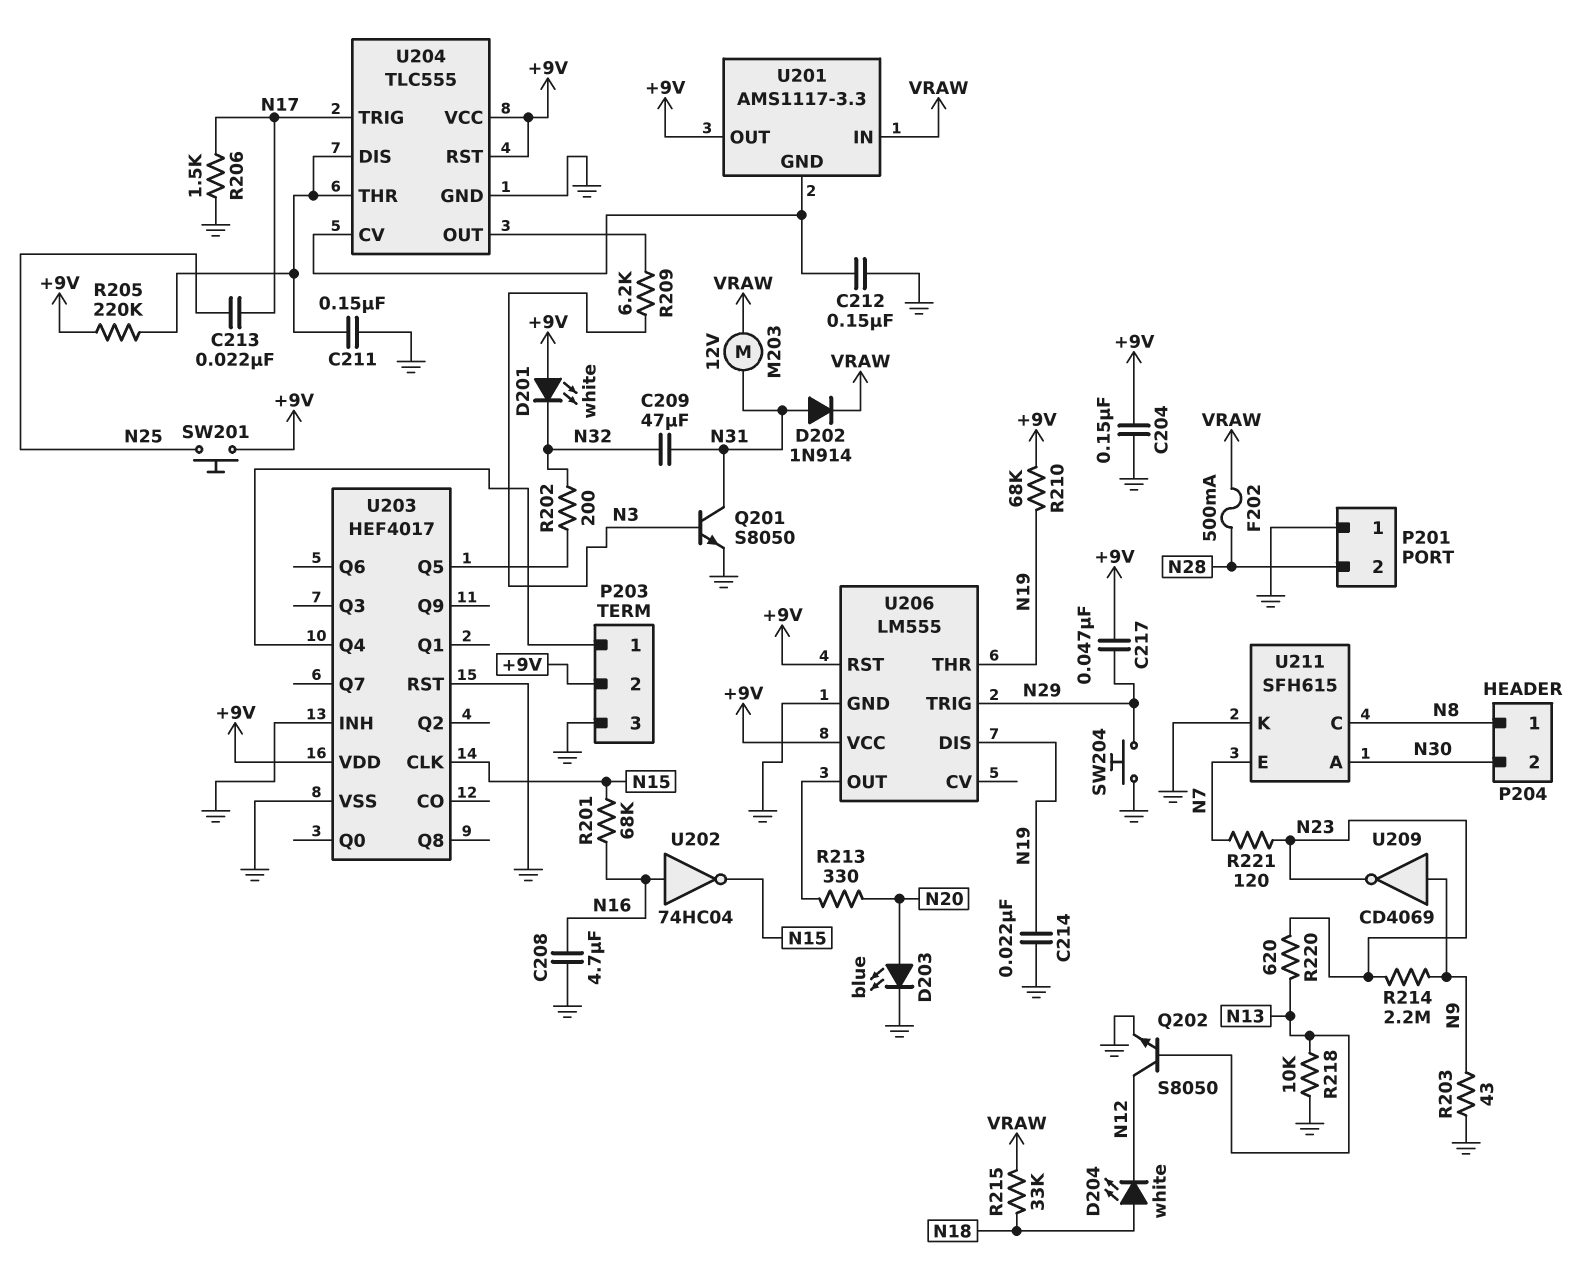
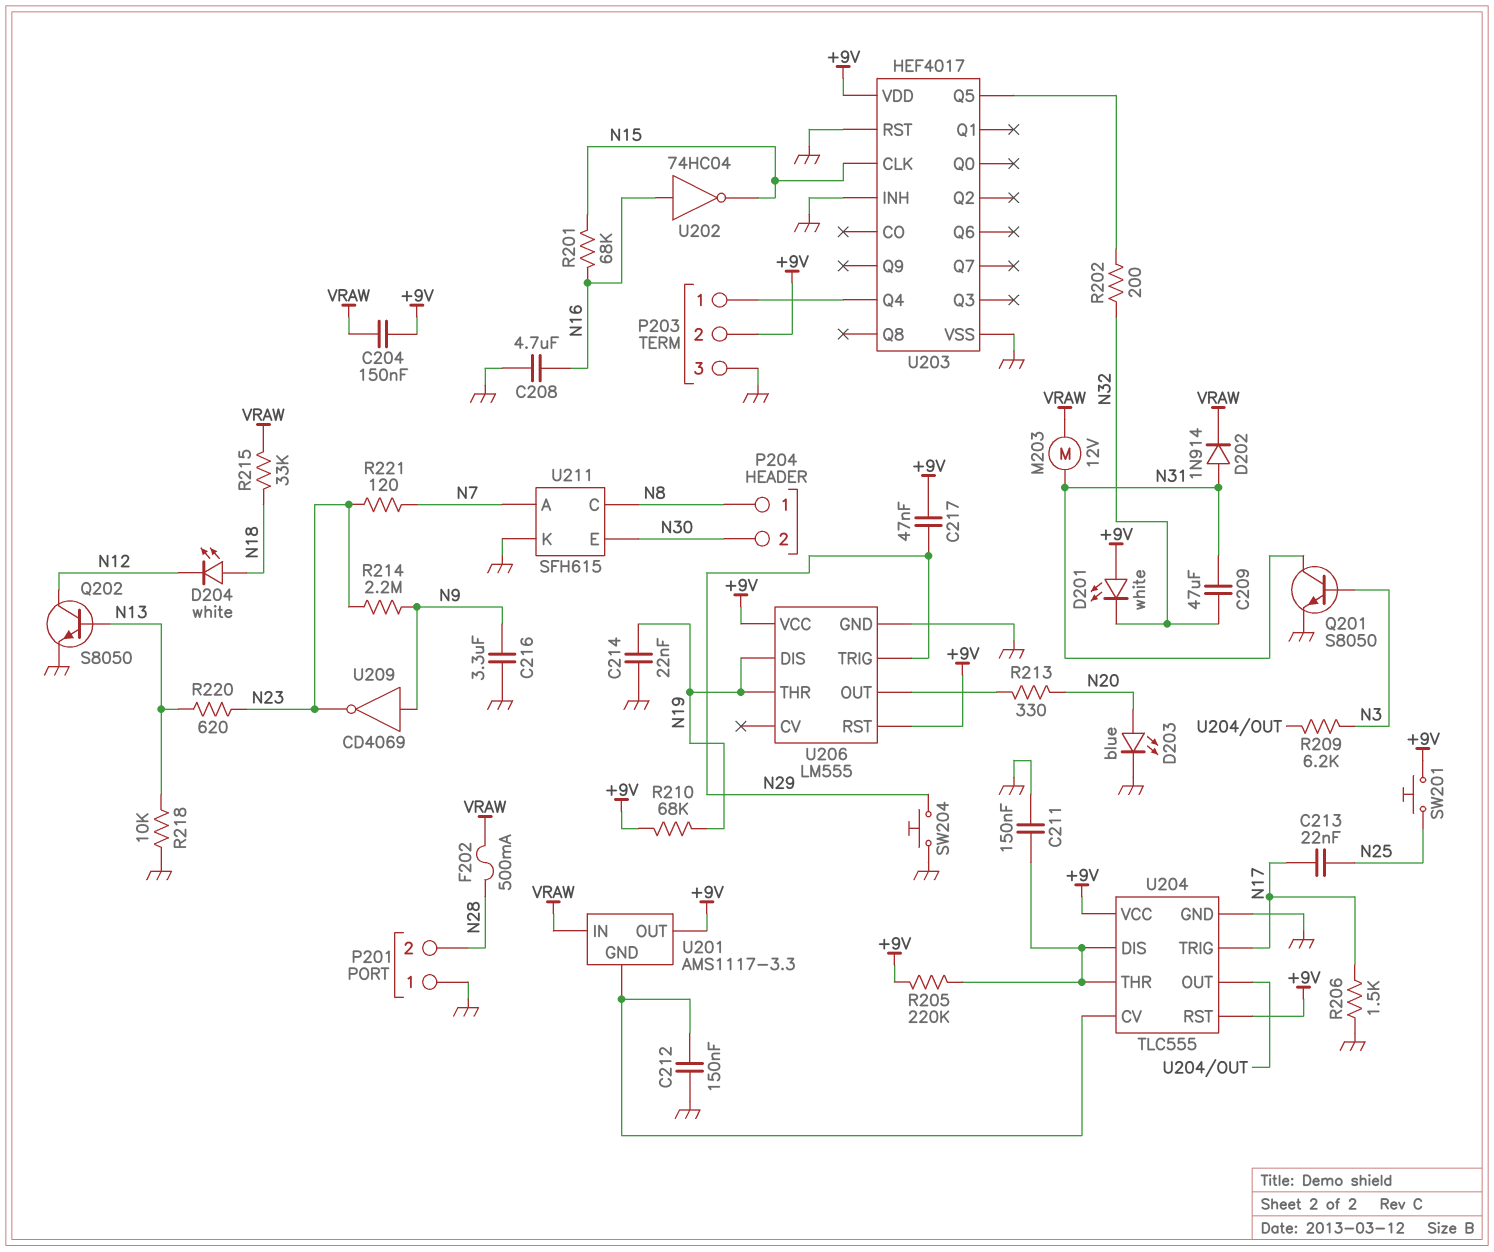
C204: 150nF (+9V, GND) -> 150nF (+9V, VRAW)
C216: none -> 3.3uF (GND, N9)
R203: 43 (GND, N9) -> none
U211 pin A: N30 -> N7
U211 pin E: N7 -> N30

